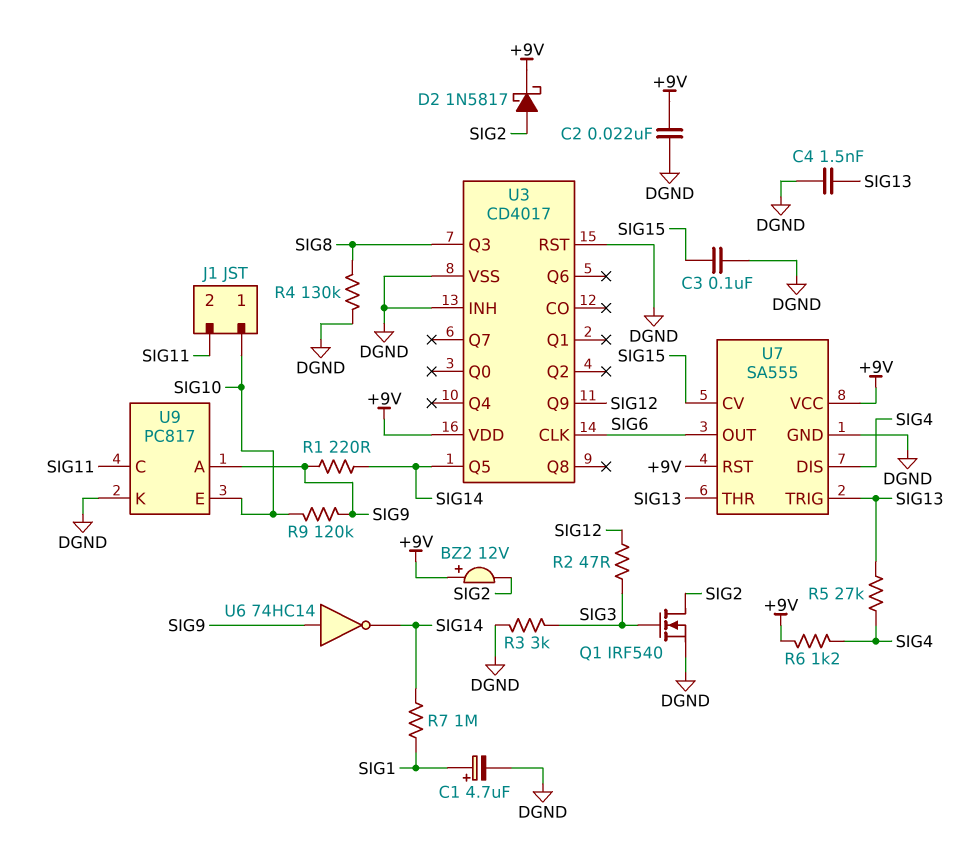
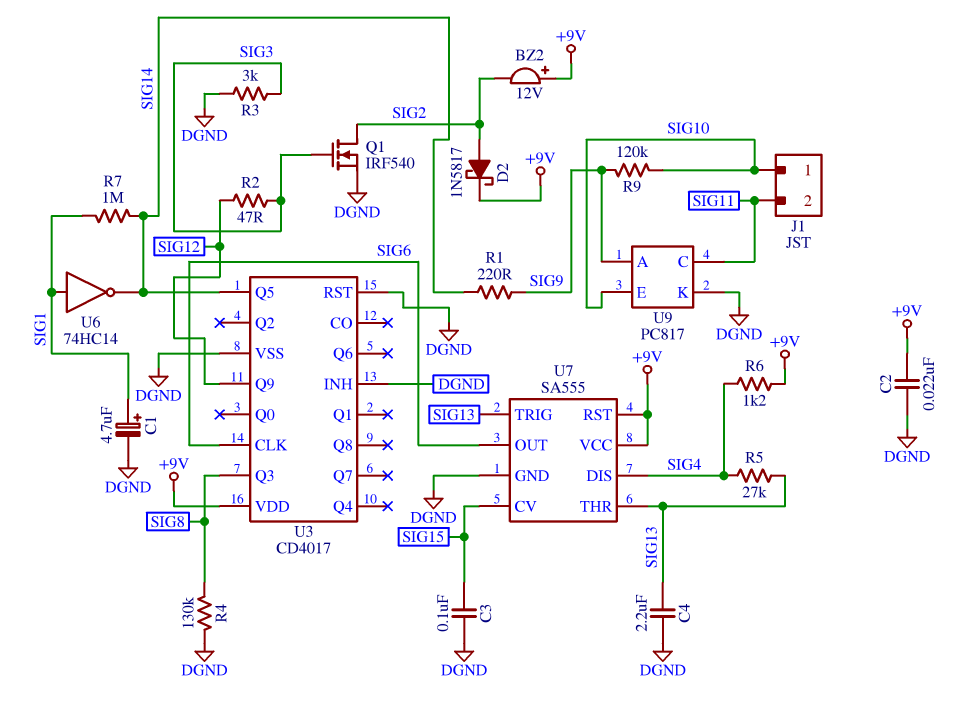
C4: 1.5nF (DGND, SIG13) -> 2.2uF (DGND, SIG13)
U6: NOT 74HC14 (in SIG9, out SIG14) -> NOT 74HC14 (in SIG1, out SIG14)

